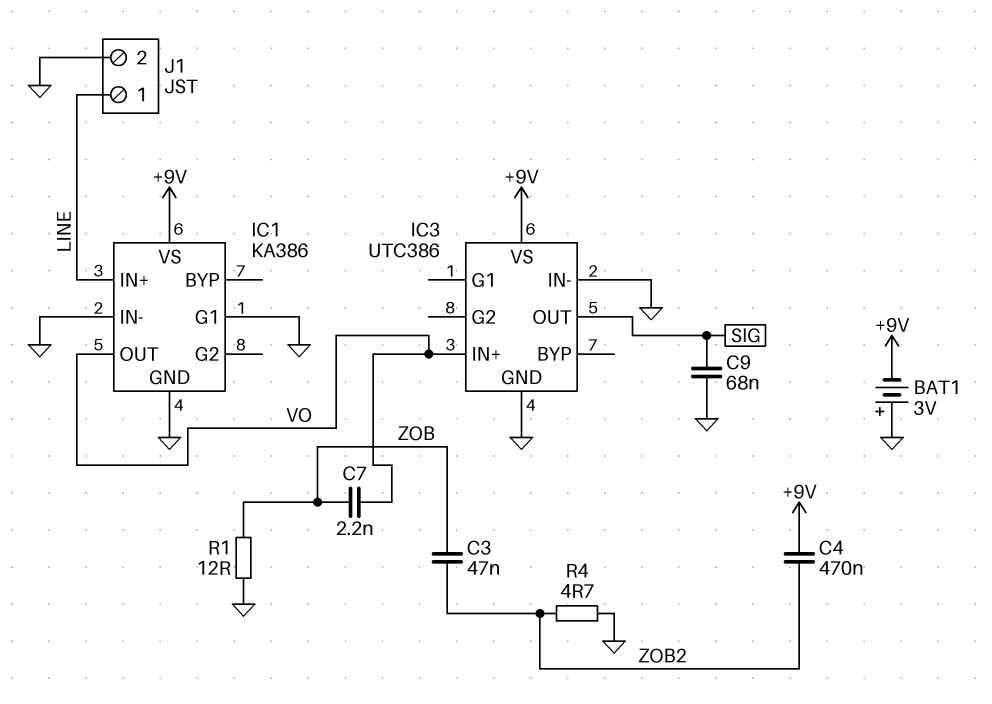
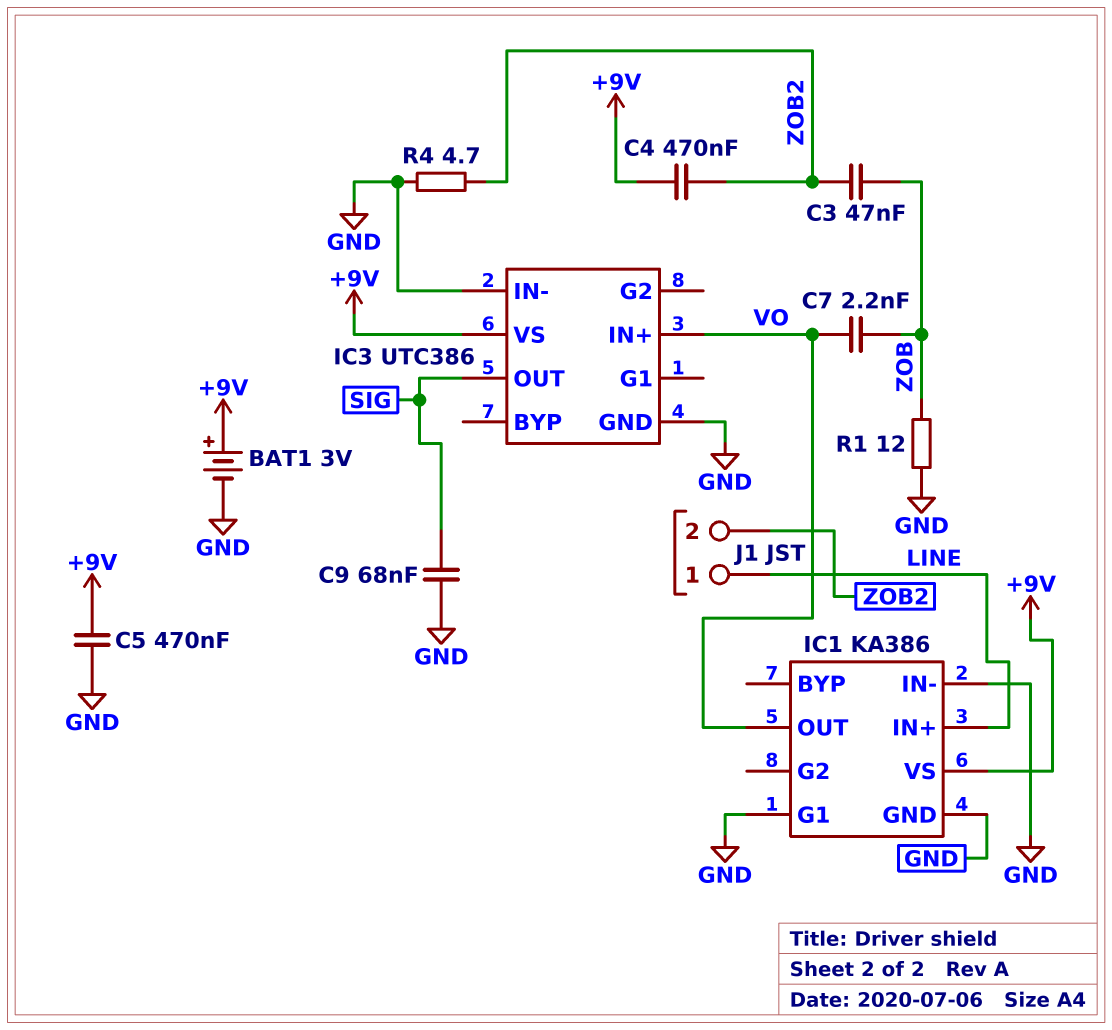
BAT1: 3V (plus GND, minus +9V) -> 3V (plus +9V, minus GND)
C5: none -> 470nF (+9V, GND)
J1 pin 2: GND -> ZOB2

